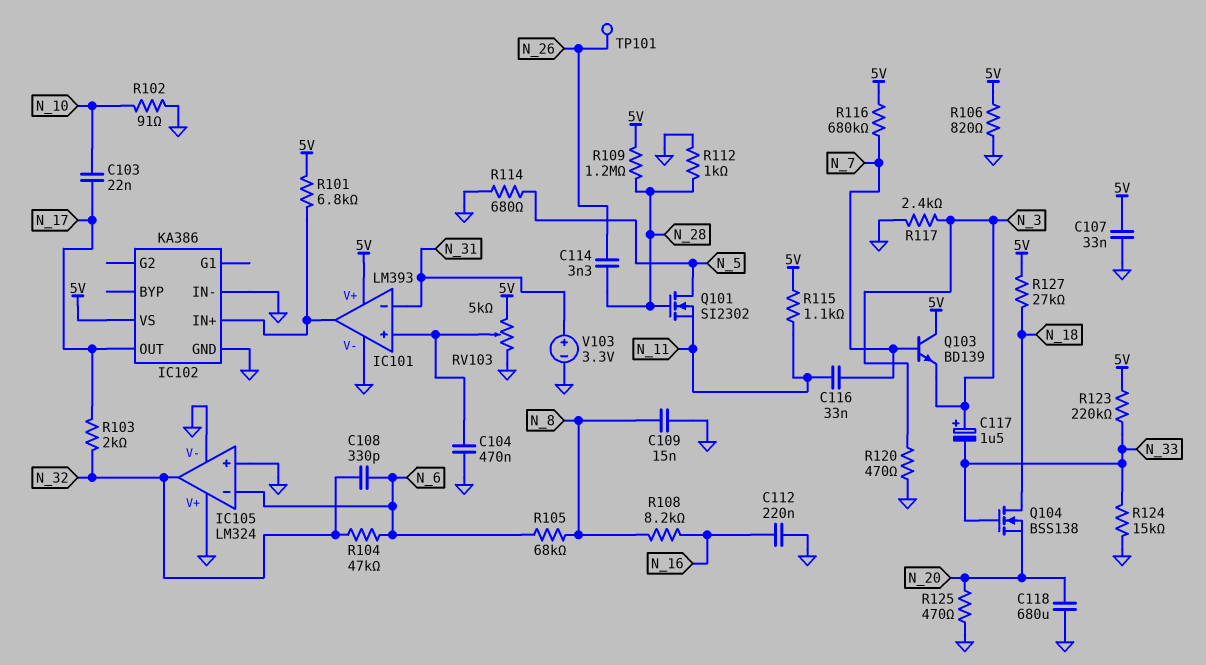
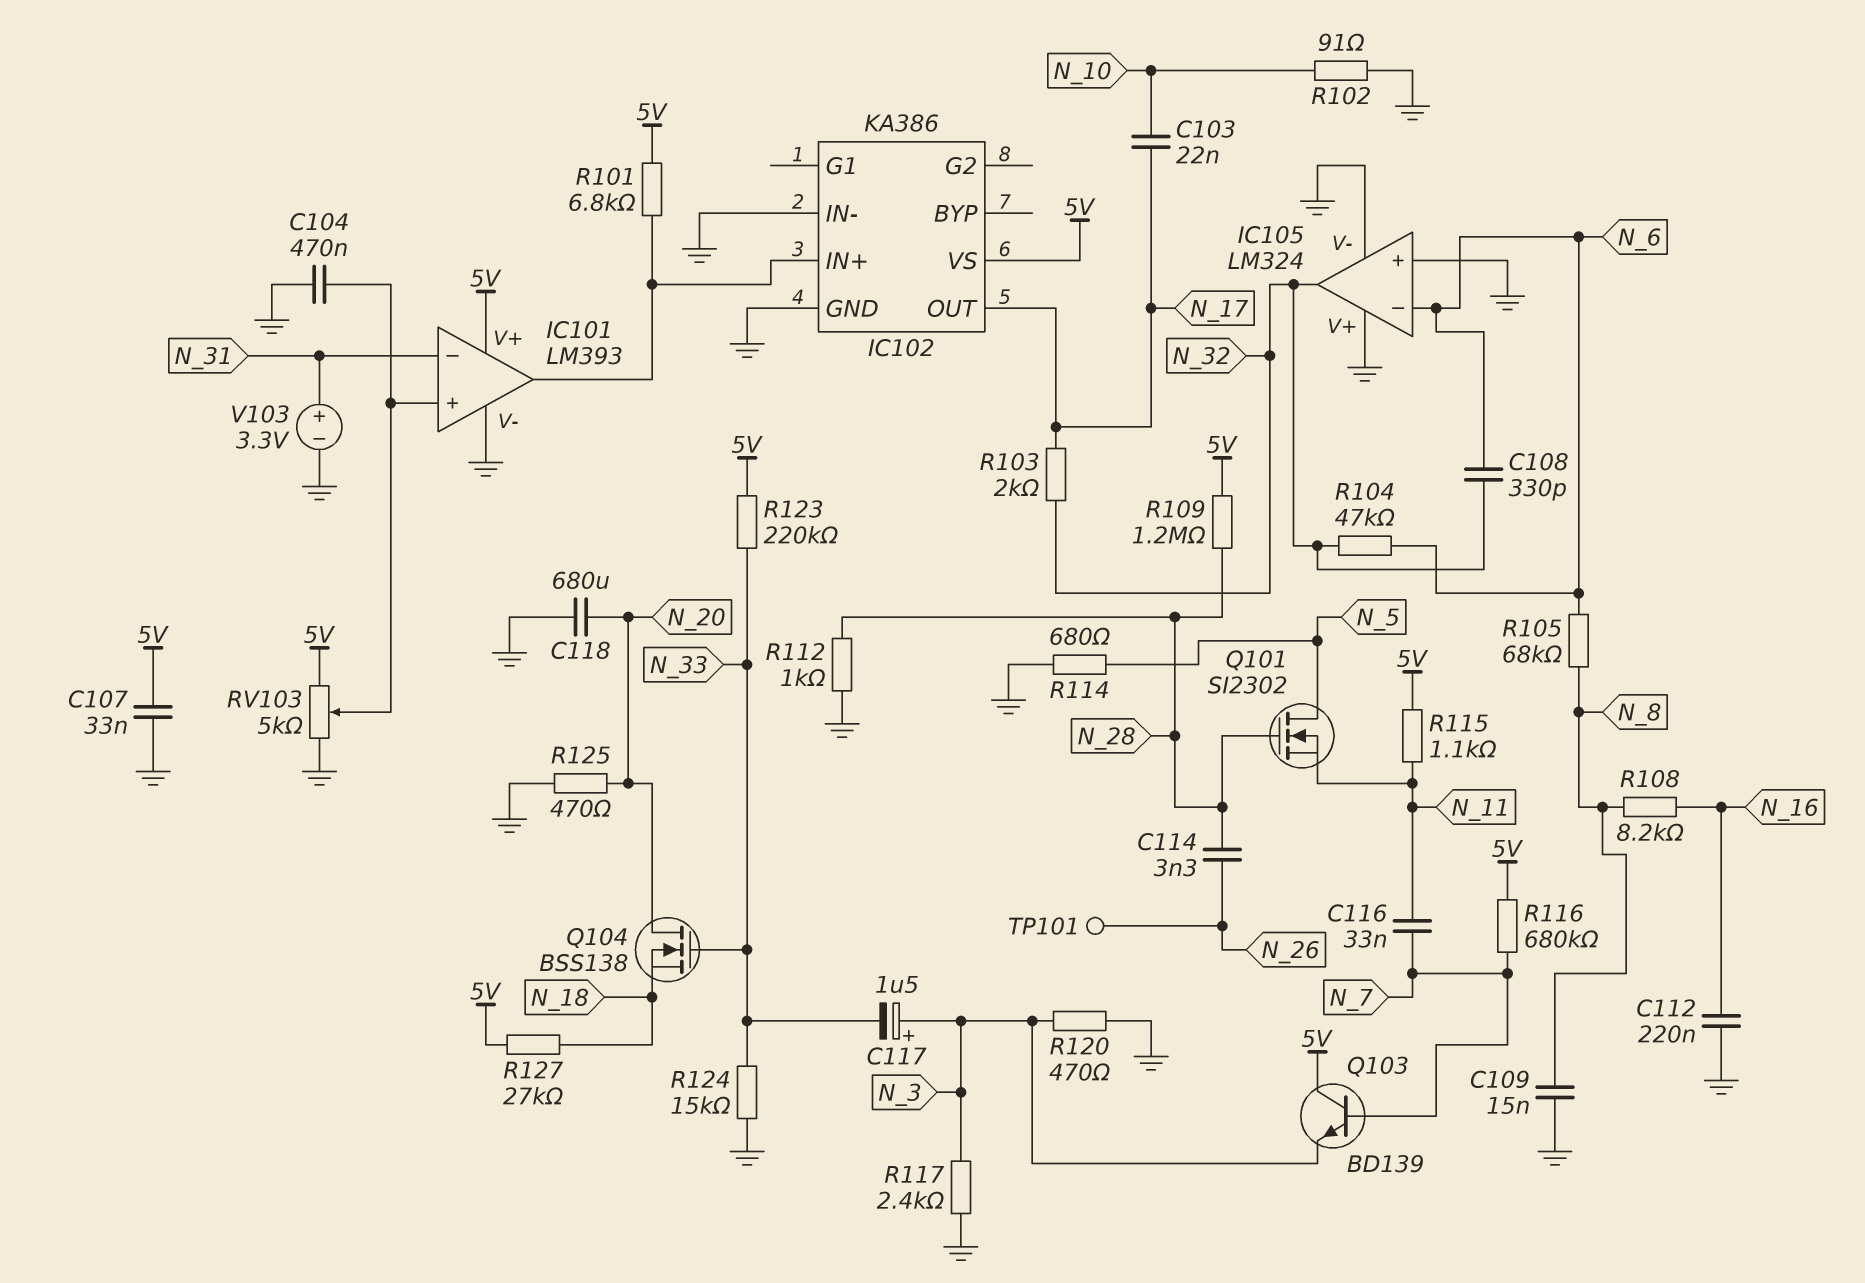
Q104: NMOS BSS138 (G N_33, D N_18, S N_20) -> NMOS BSS138 (G N_33, D N_20, S N_18)
R106: 820 (5V, GND) -> none

